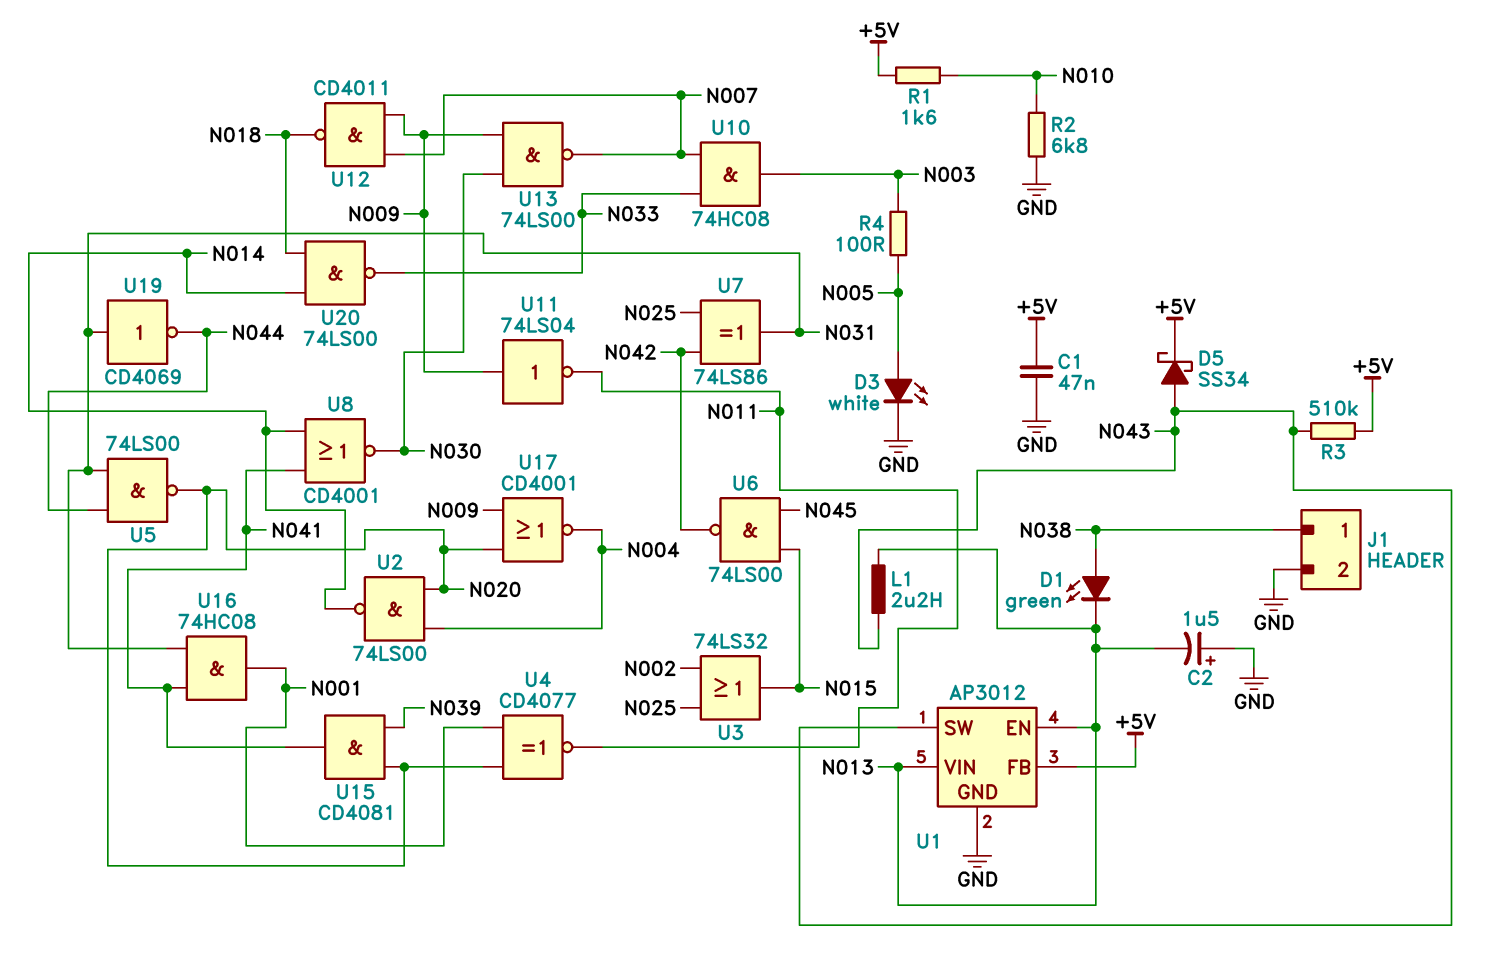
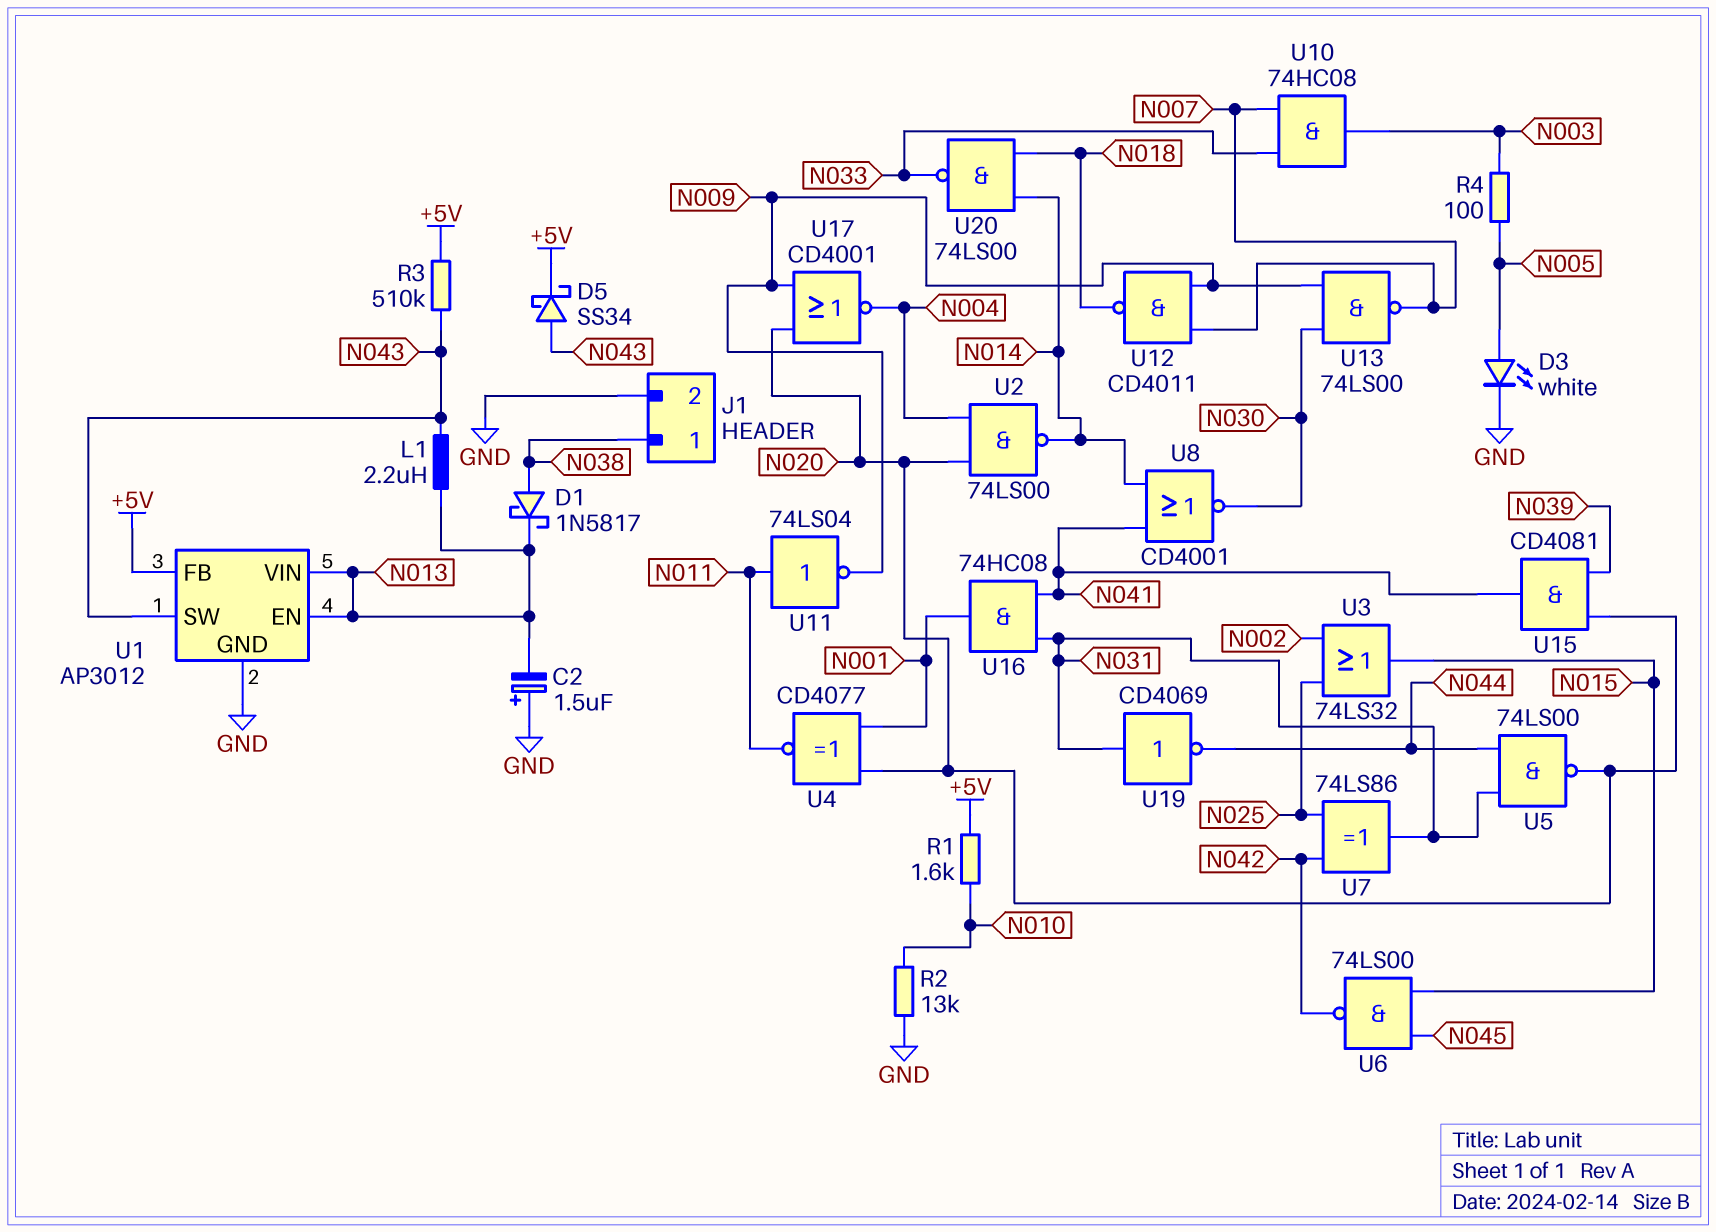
C1: 47nF (+5V, GND) -> none
D1: LED green (A N038, K N013) -> schottky 1N5817 (A N038, K N013)
R2: 6.8k (GND, N010) -> 13k (GND, N010)
U11: NOT 74LS04 (in N009, out N011) -> NOT 74LS04 (in N011, out N009)

